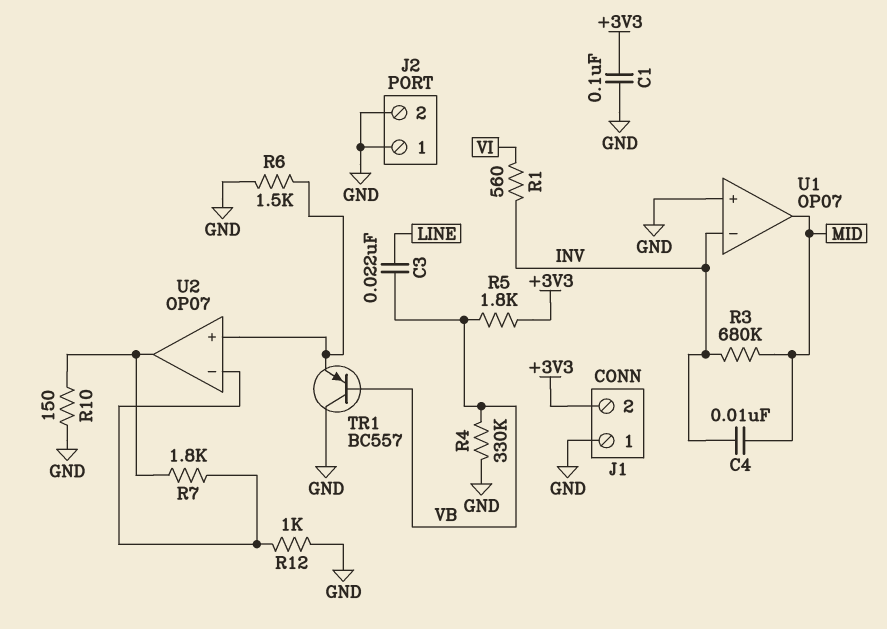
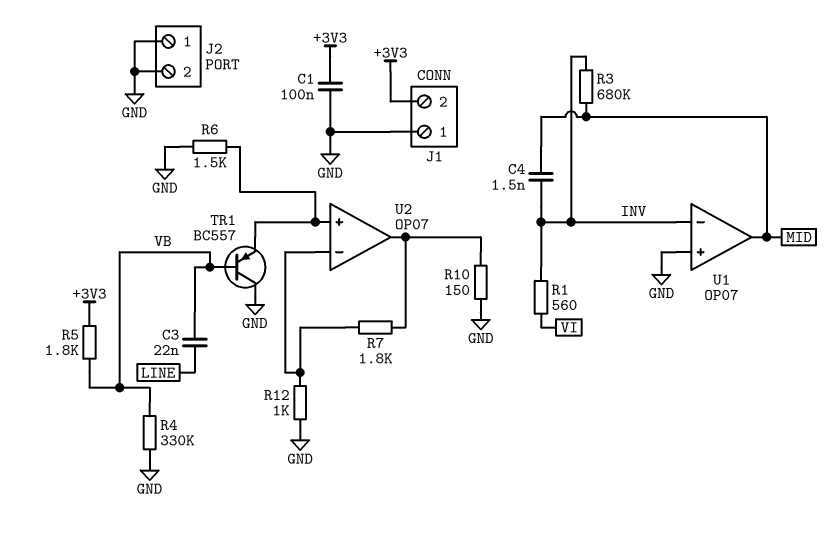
C4: 10nF (INV, MID) -> 1.5nF (INV, MID)

